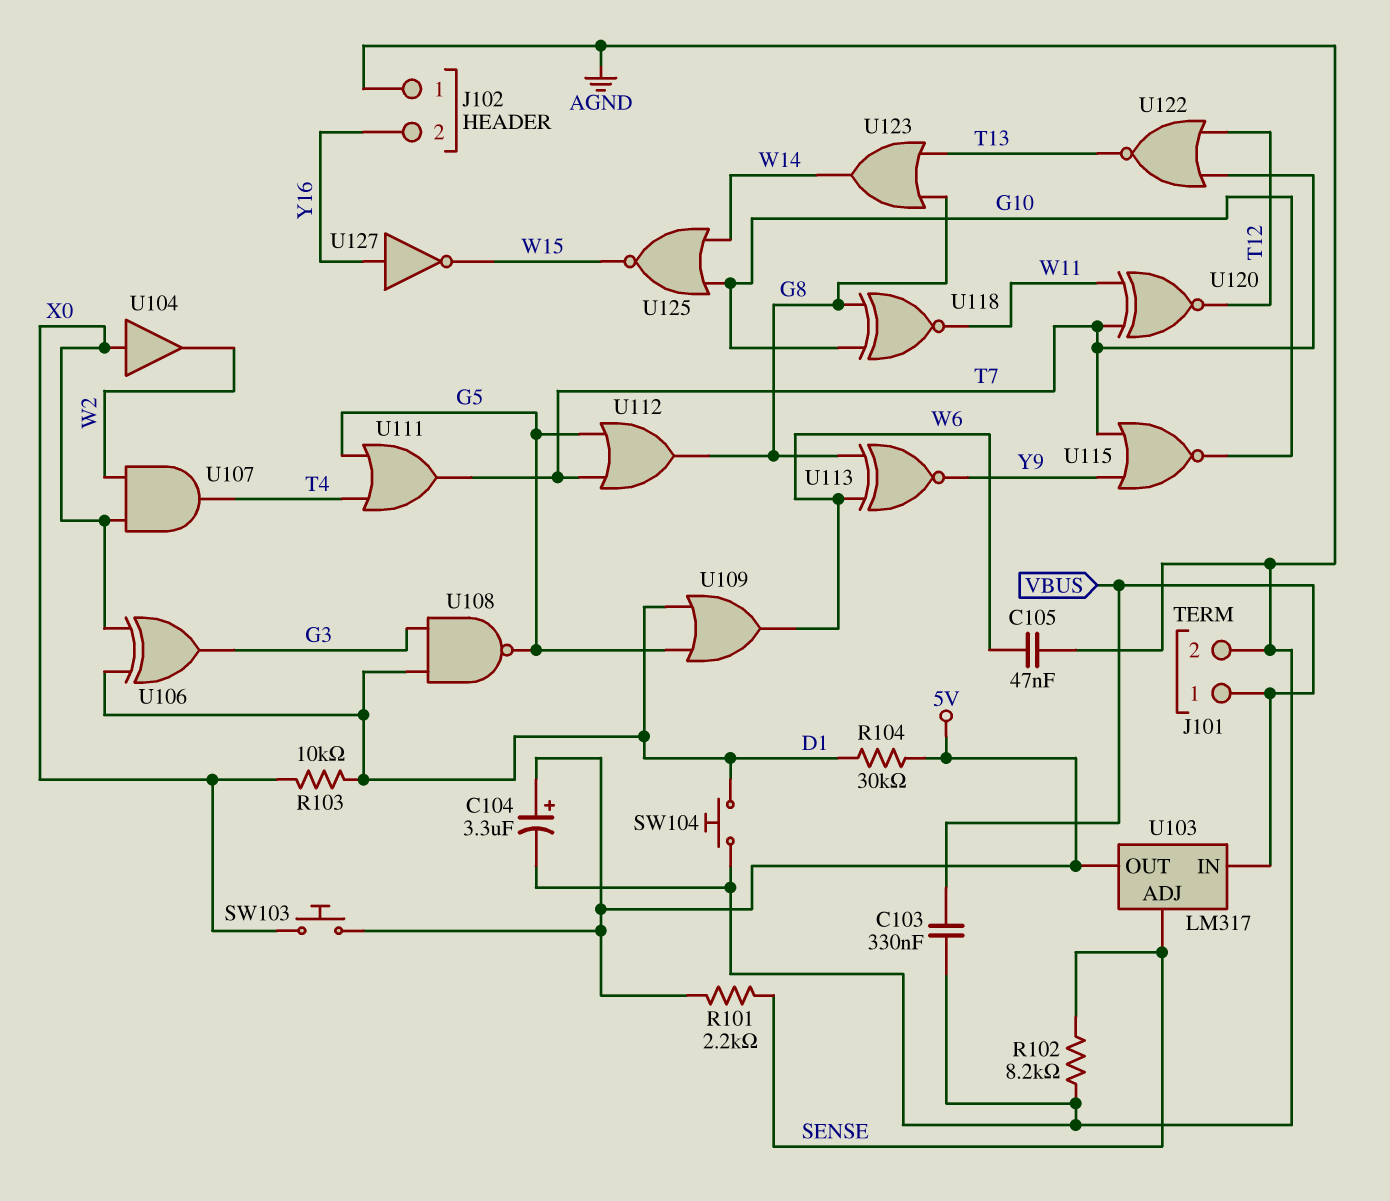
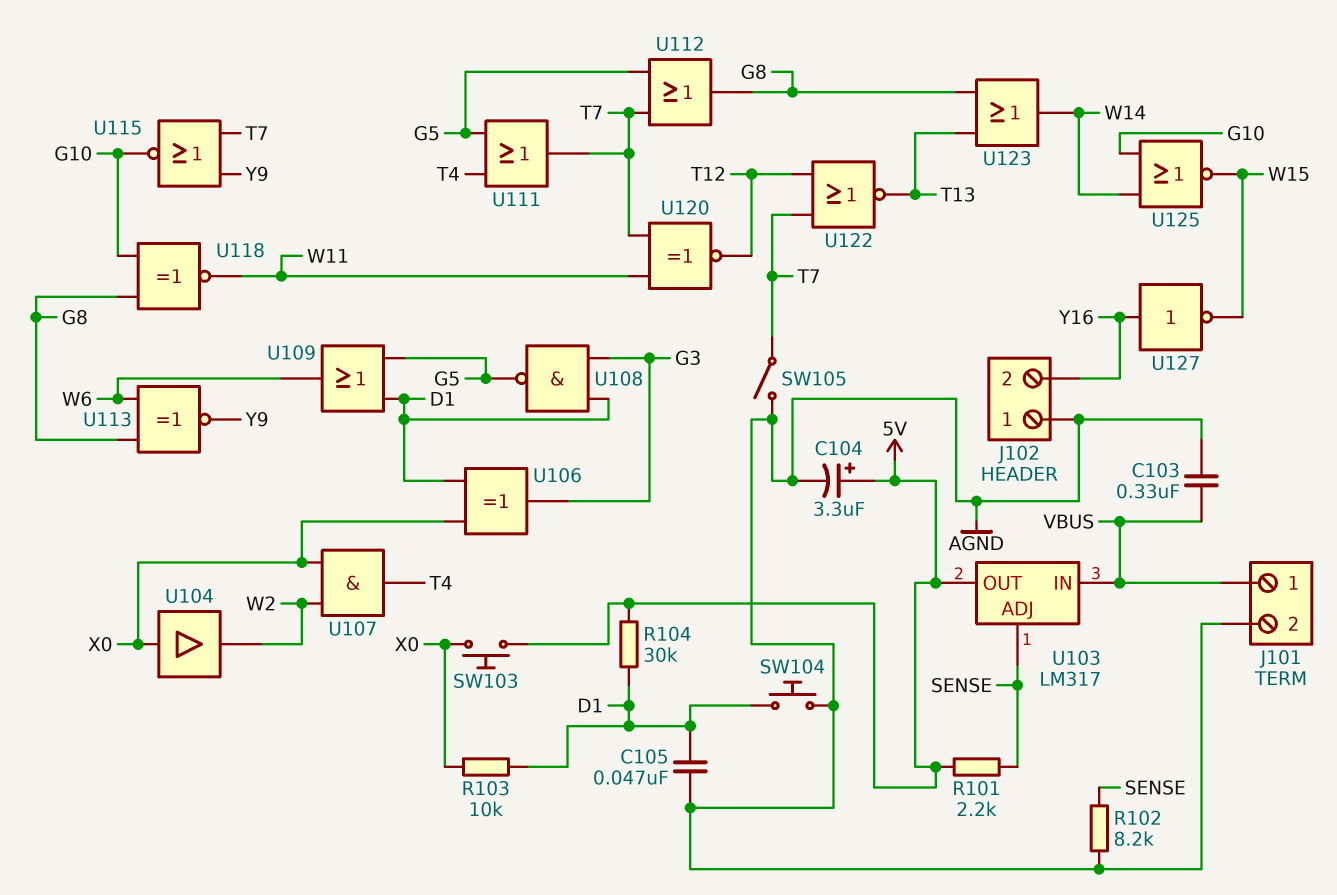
C105: 47nF (AGND, W6) -> 47nF (AGND, D1)
SW105: none -> switch (AGND, T7)

